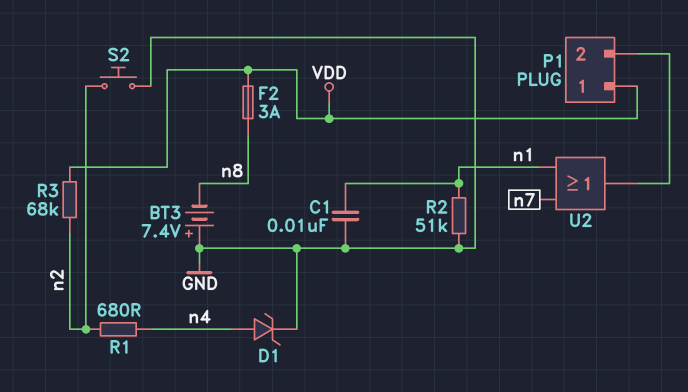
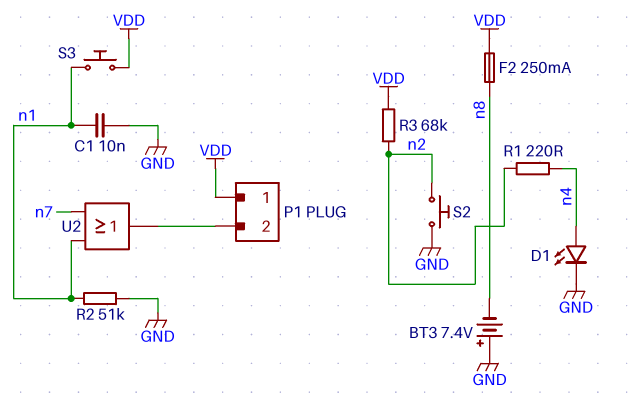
D1: zener (A n4, K GND) -> LED (A n4, K GND)
F2: 3A (VDD, n8) -> 250mA (VDD, n8)
R1: 680 (n2, n4) -> 220 (n2, n4)
S3: none -> button (VDD, n1)

